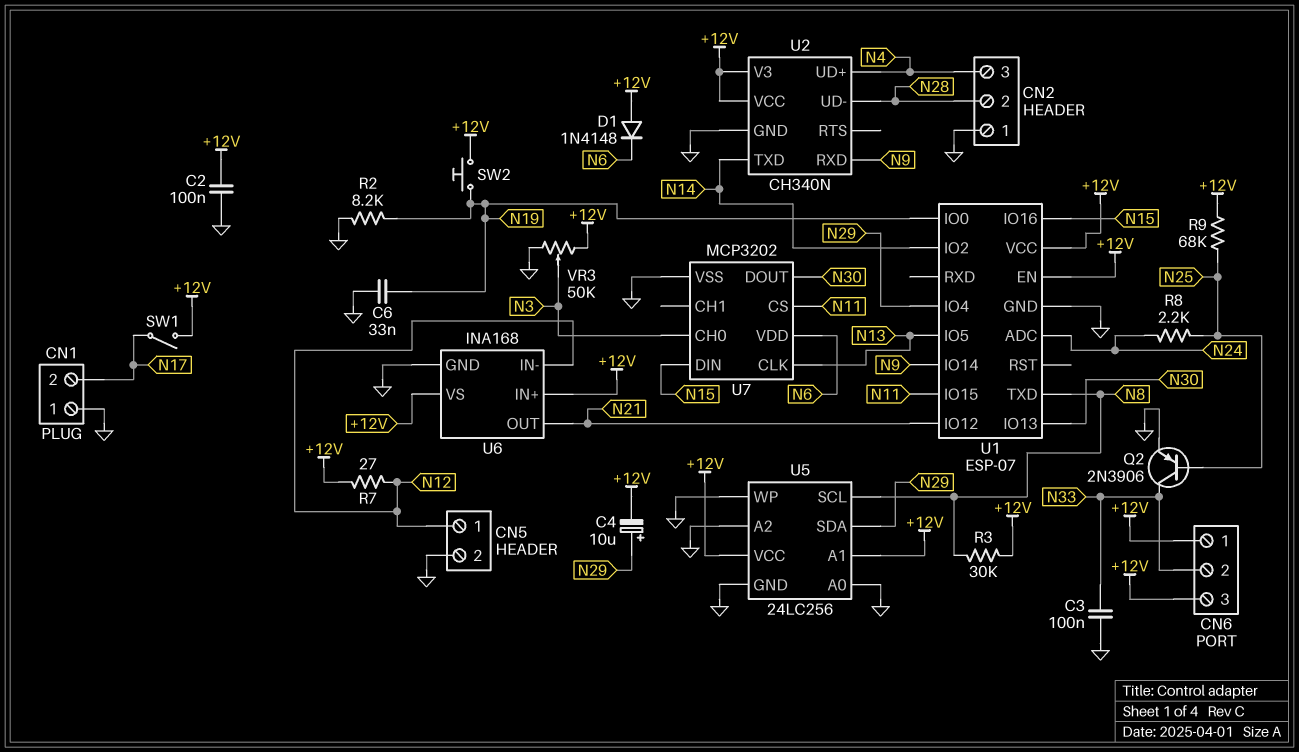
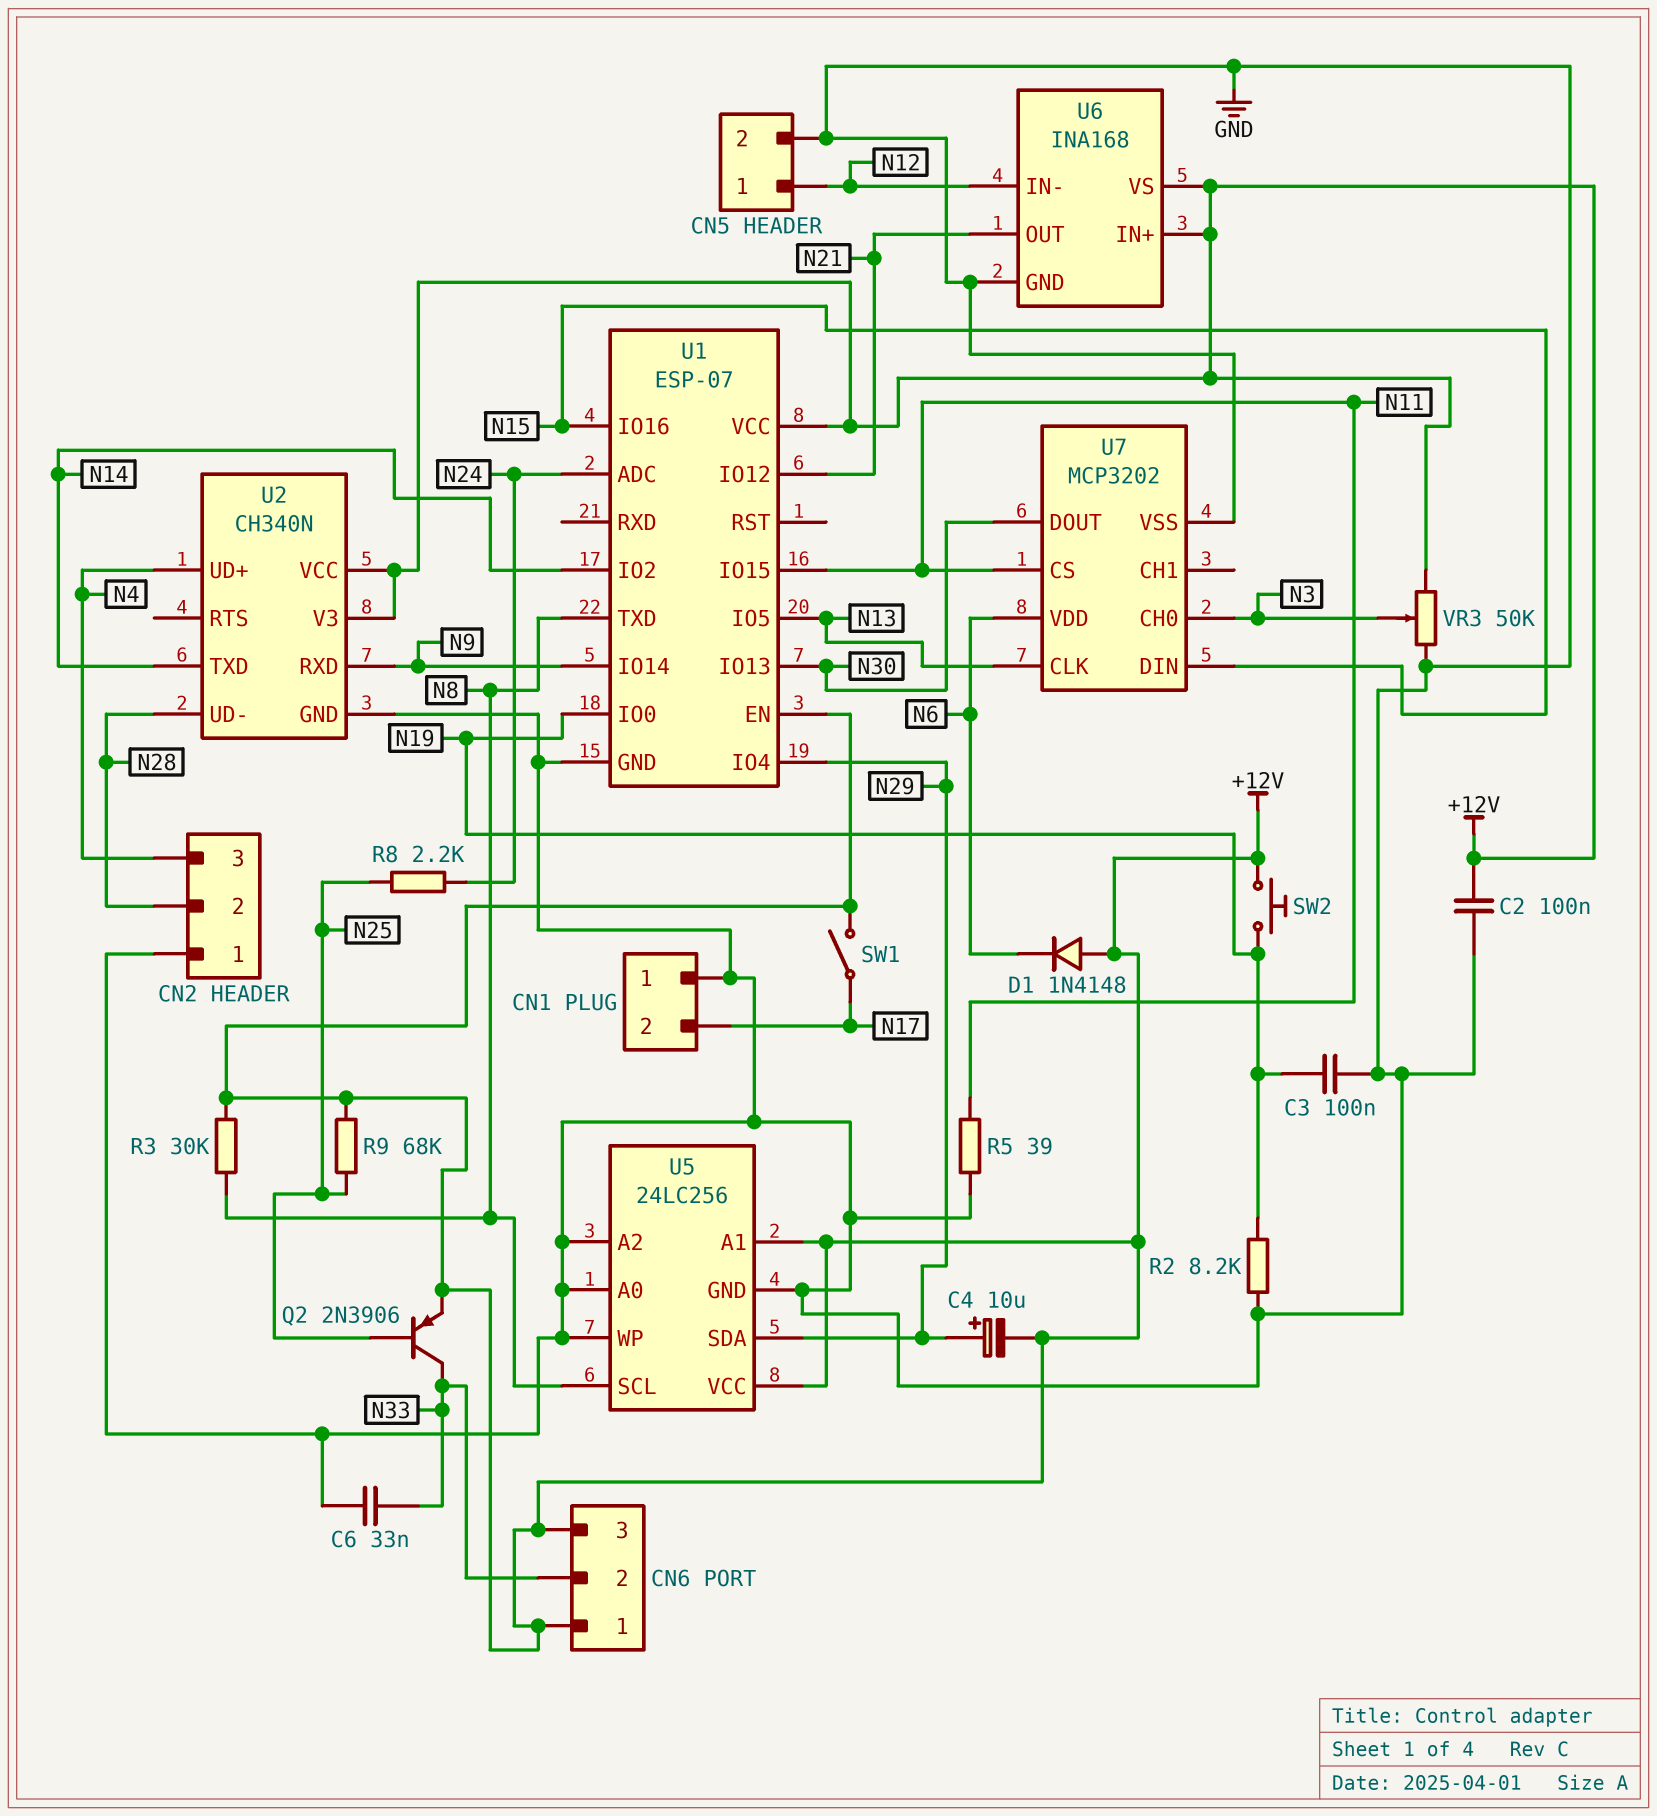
C3: 100nF (GND, N33) -> 100nF (GND, N19)
C6: 33nF (GND, N19) -> 33nF (GND, N33)
Q2: PNP 2N3906 (B N25, C N33, E GND) -> PNP 2N3906 (B N25, C N33, E +12V)
R5: none -> 39 (GND, N11)
R7: 27 (+12V, N12) -> none

